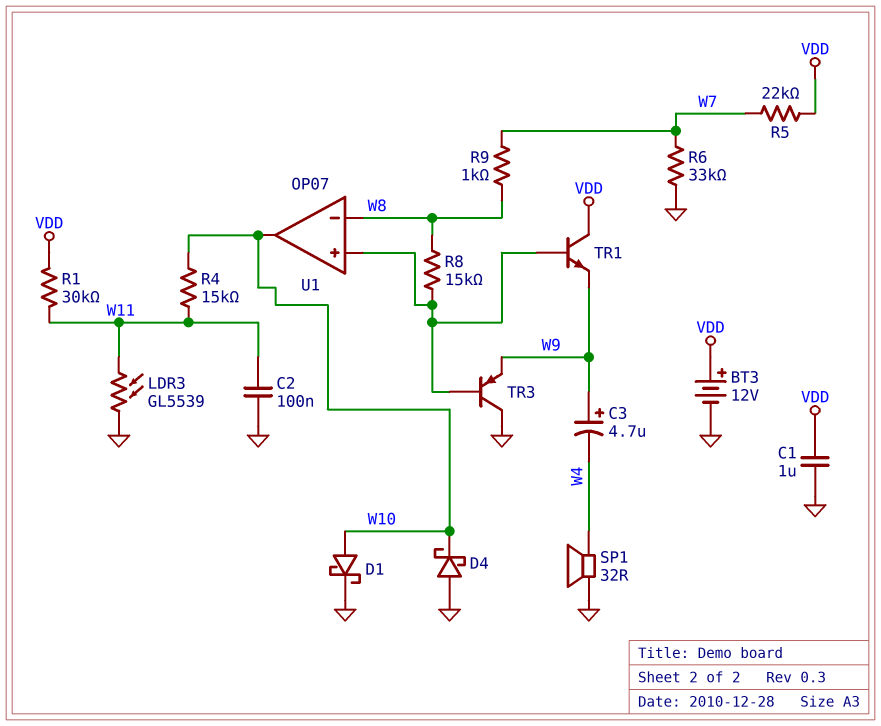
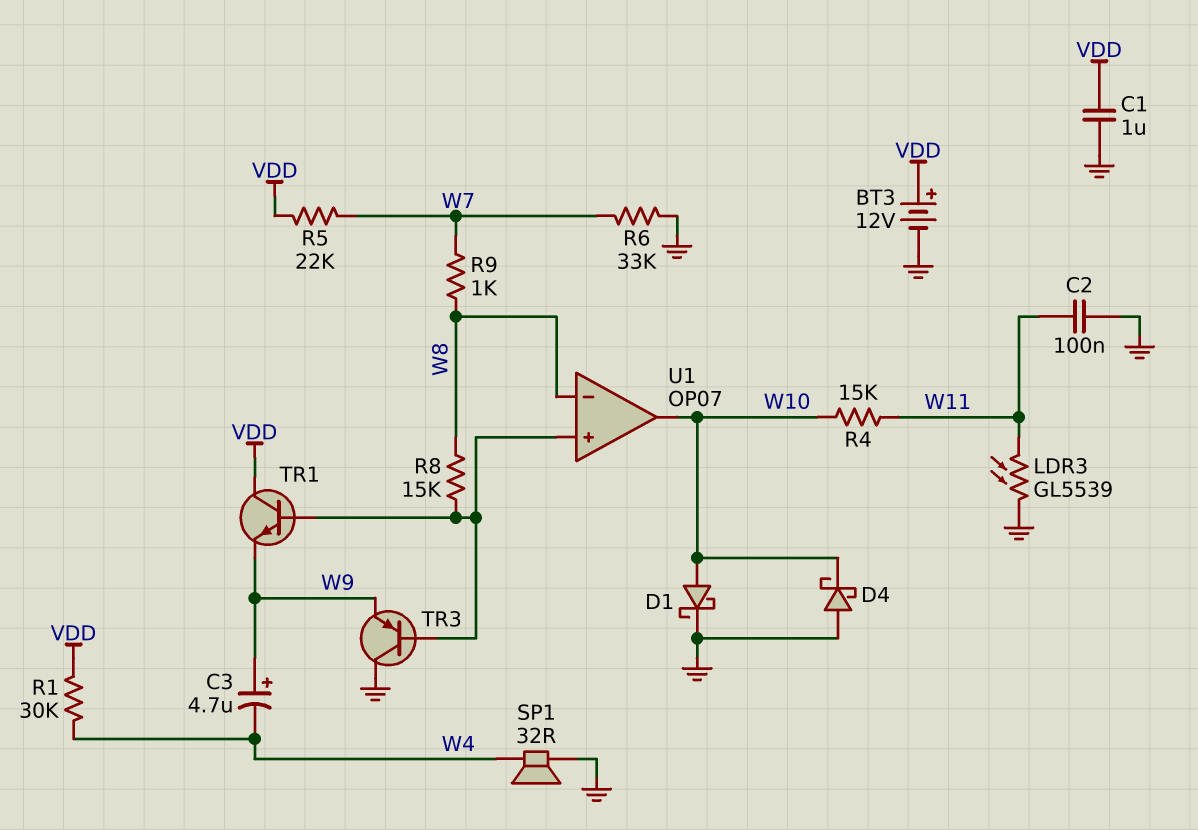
R1: 30k (VDD, W11) -> 30k (VDD, W4)

